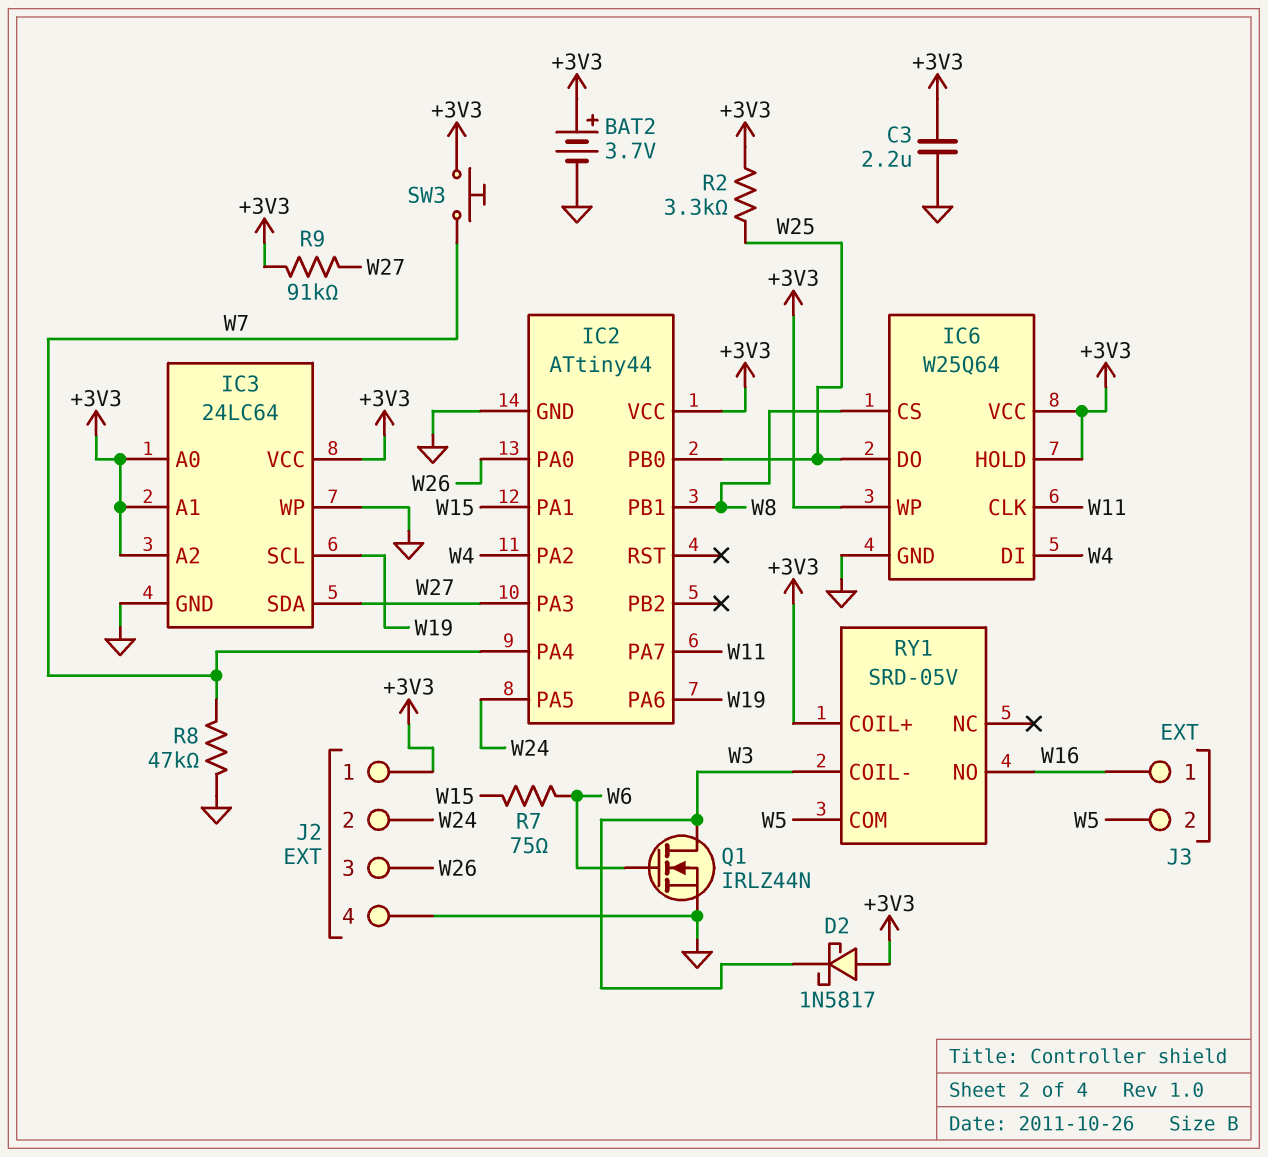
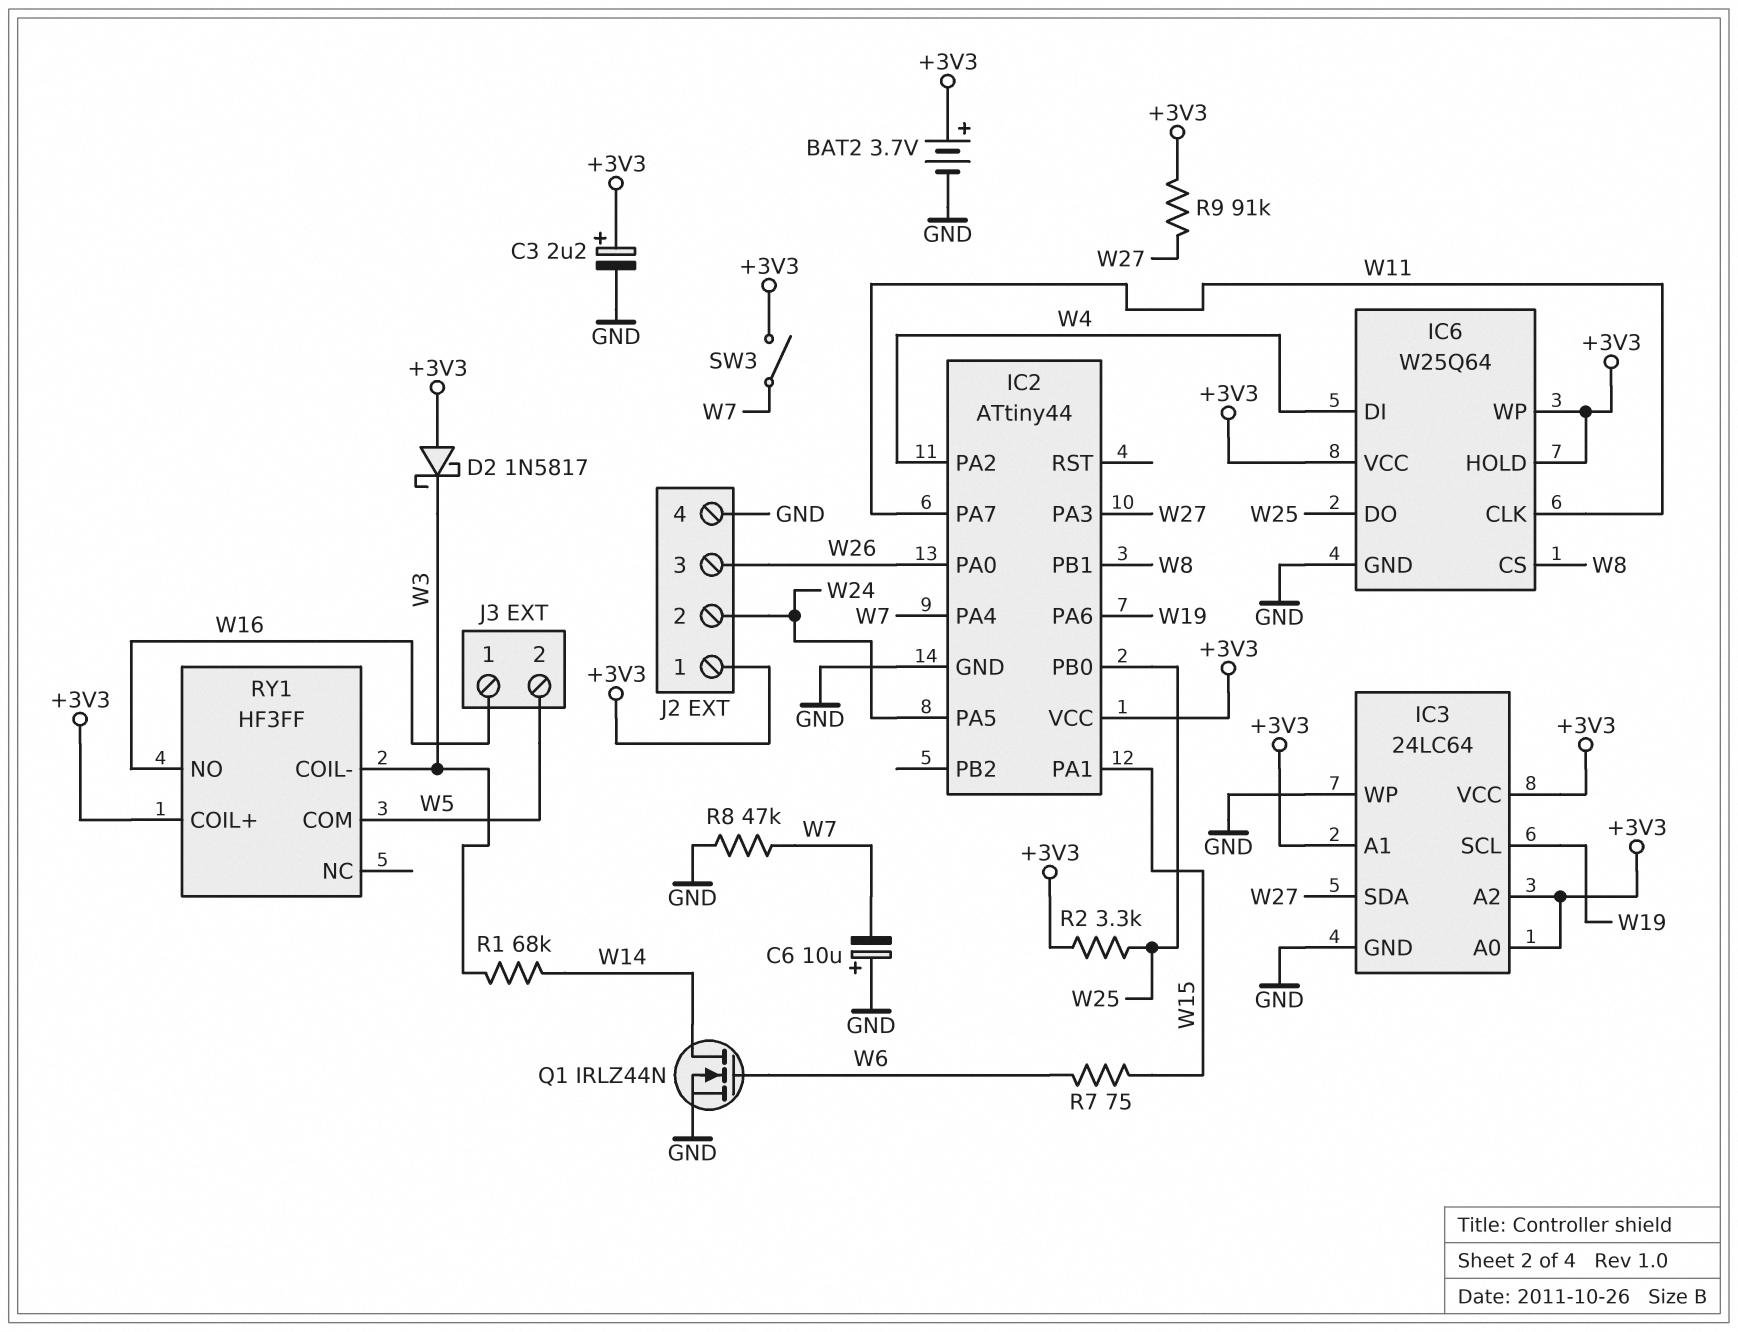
C3: 2.2uF (+3V3, GND) -> 2.2uF (plus +3V3, minus GND)
C6: none -> 10uF (plus GND, minus W7)
Q1: NMOS IRLZ44N (G W6, D W3, S GND) -> NMOS IRLZ44N (G W6, D W14, S GND)
R1: none -> 68k (W3, W14)
RY1: SRD-05V -> HF3FF
SW3: button (+3V3, W7) -> switch (+3V3, W7)

